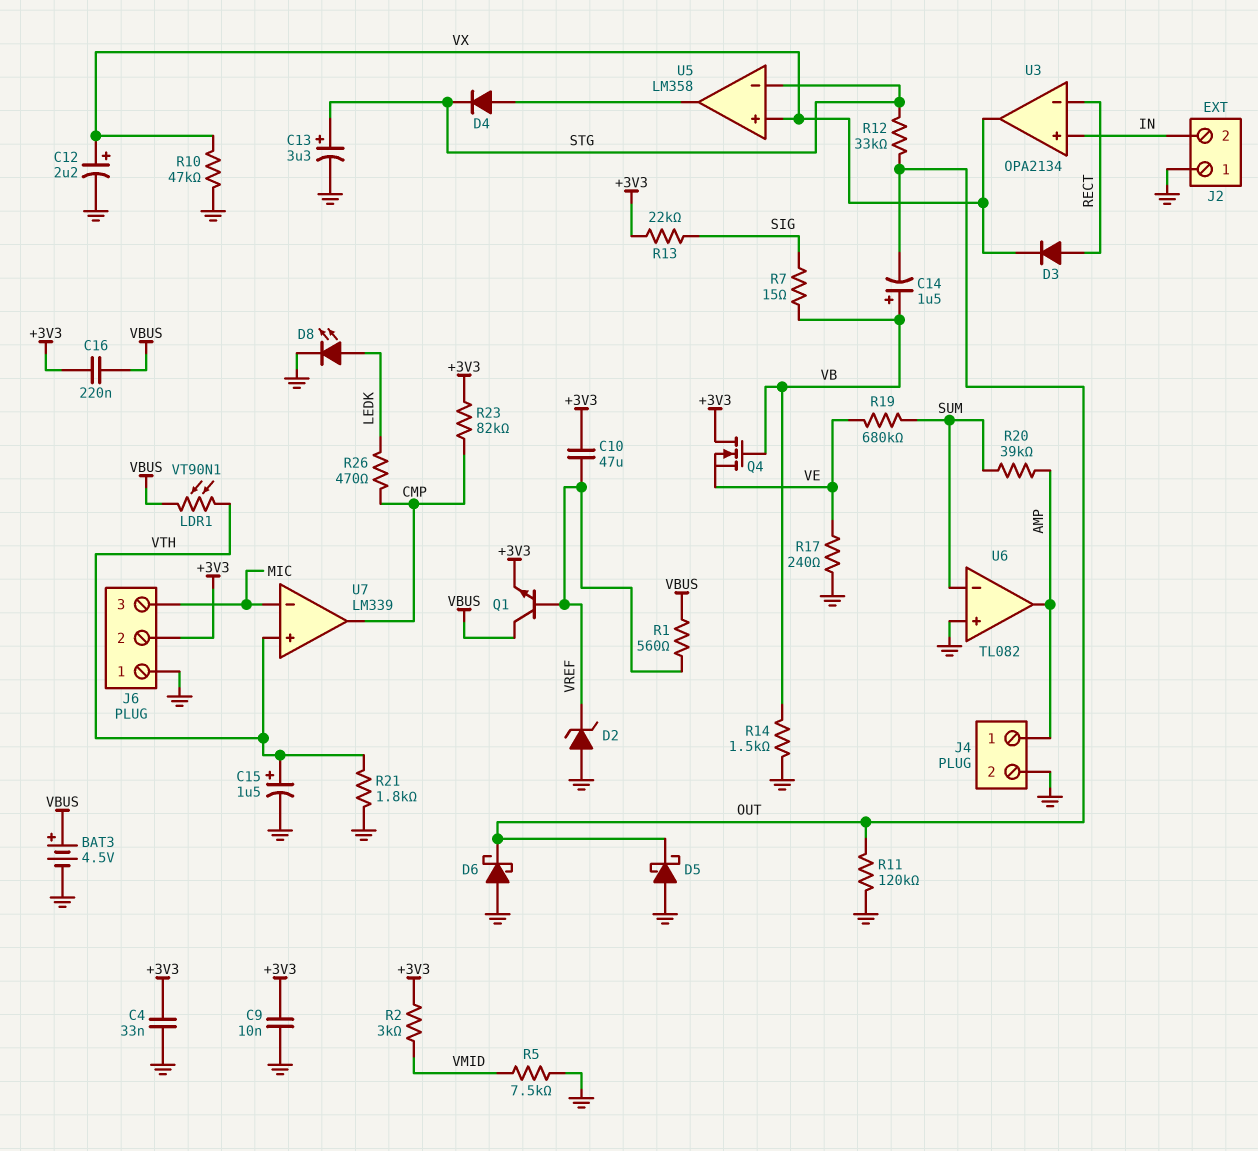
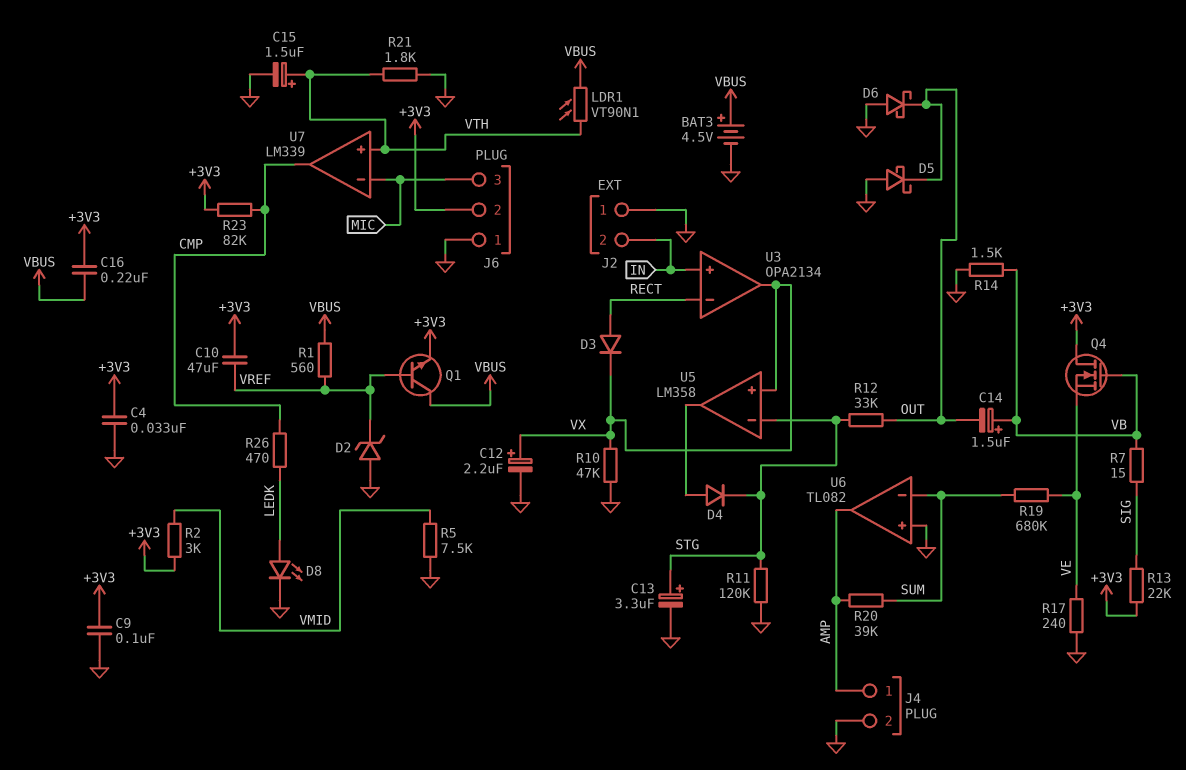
C9: 10nF (+3V3, GND) -> 100nF (+3V3, GND)
R11: 120k (GND, OUT) -> 120k (GND, STG)

